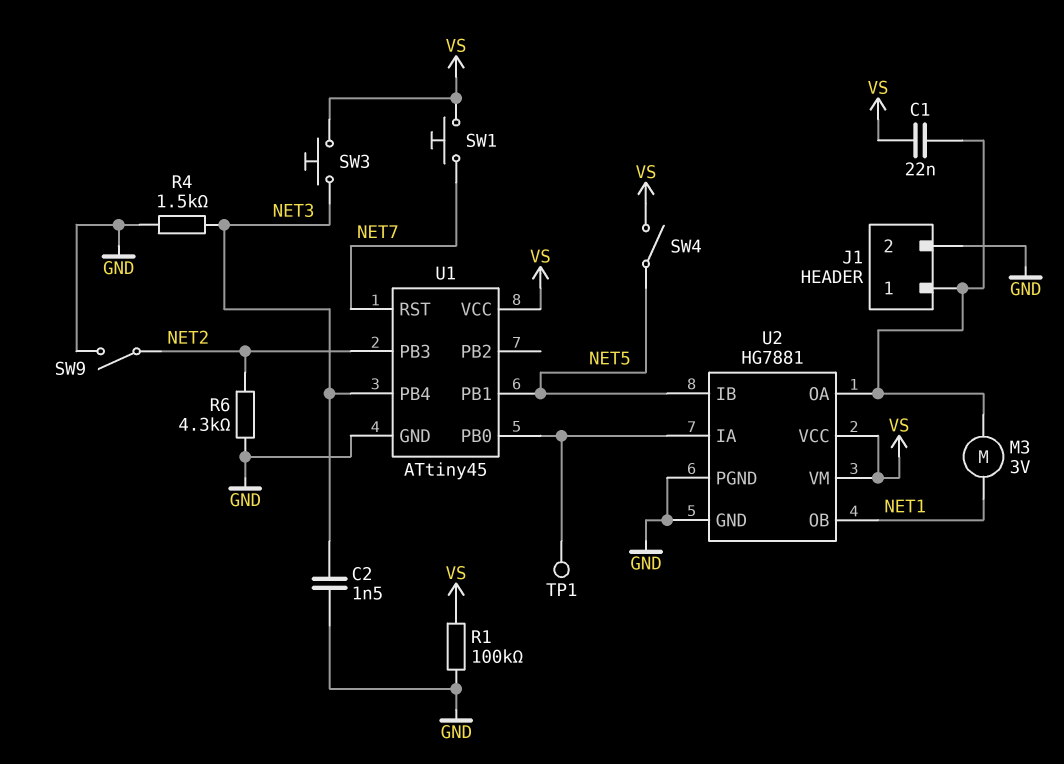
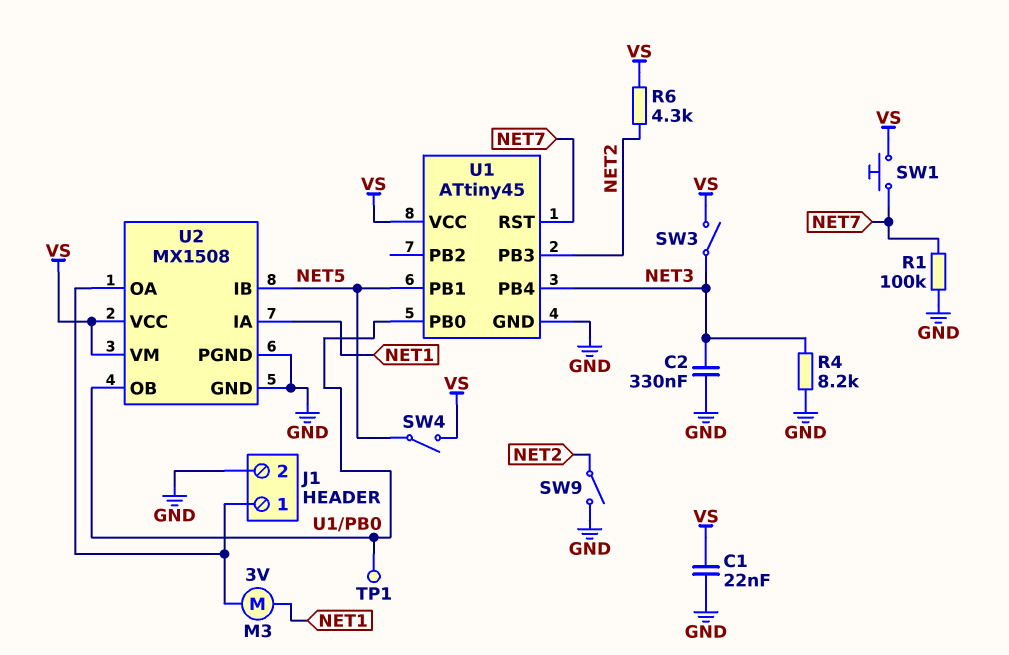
C1: 22nF (J1/1, VS) -> 22nF (GND, VS)
C2: 1.5nF (GND, NET3) -> 330nF (GND, NET3)
R1: 100k (GND, VS) -> 100k (GND, NET7)
R4: 1.5k (GND, NET3) -> 8.2k (GND, NET3)
R6: 4.3k (GND, NET2) -> 4.3k (NET2, VS)
SW3: button (NET3, VS) -> switch (NET3, VS)
U2: HG7881 -> MX1508
U2 pin IA: U1/PB0 -> NET1
U2 pin OB: NET1 -> U1/PB0

